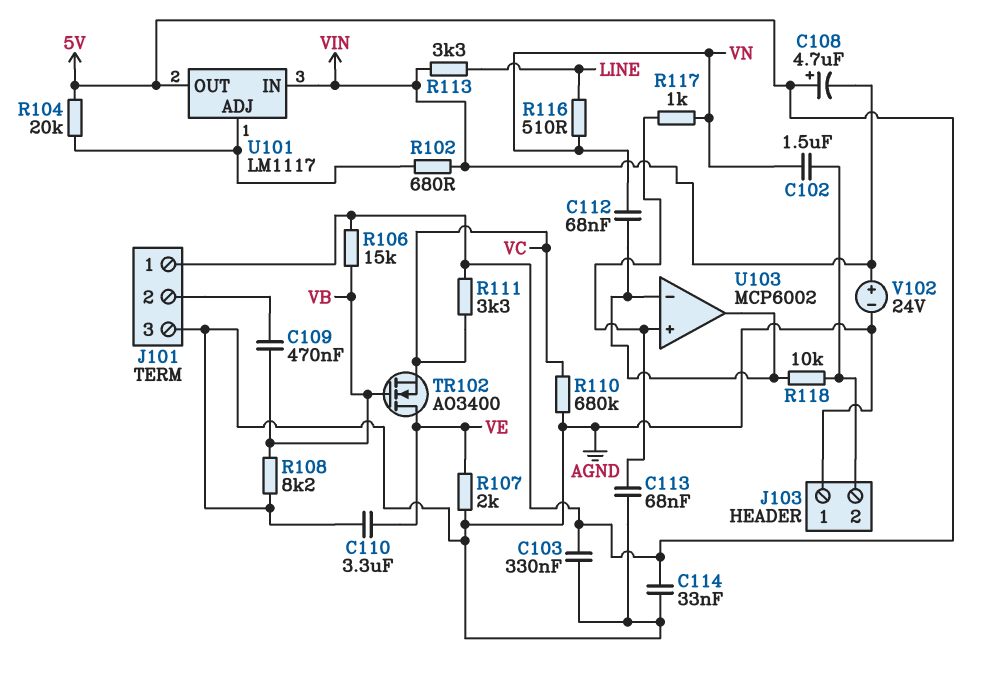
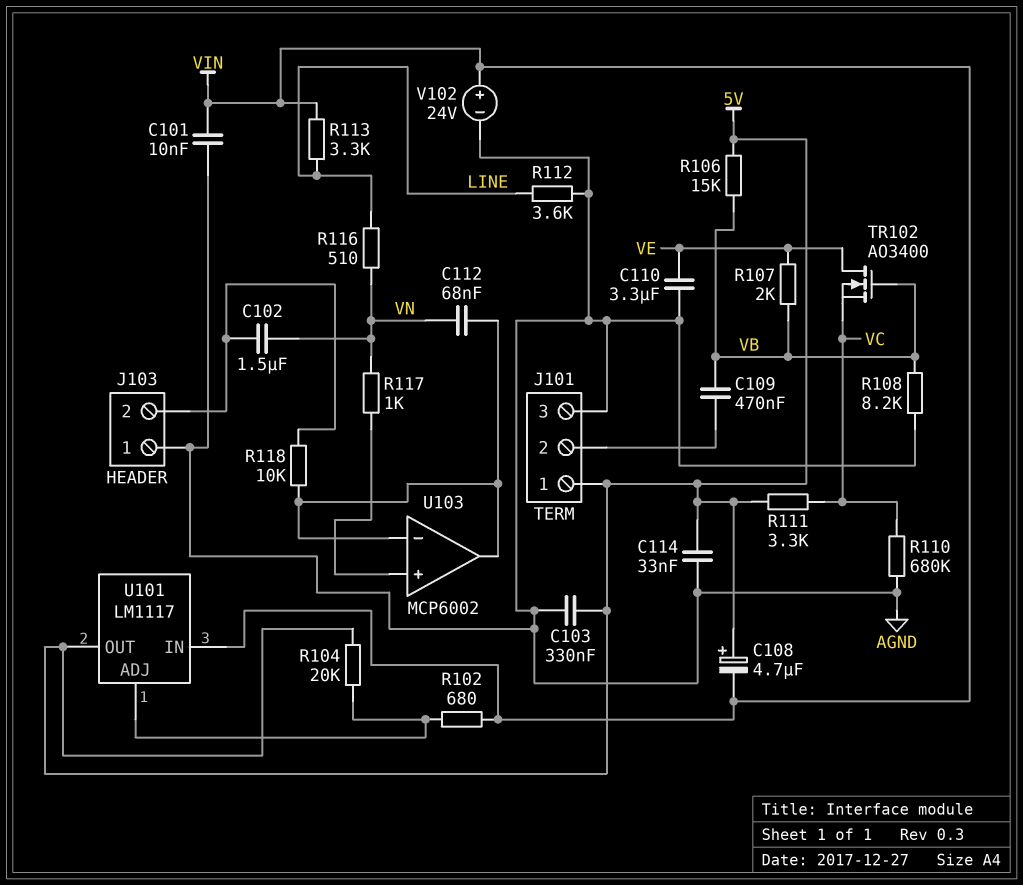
C101: none -> 10nF (AGND, VIN)
C113: 68nF (AGND, U103/in+) -> none
R107: 2k (AGND, VE) -> 2k (VB, VE)
R112: none -> 3.6k (AGND, LINE)

